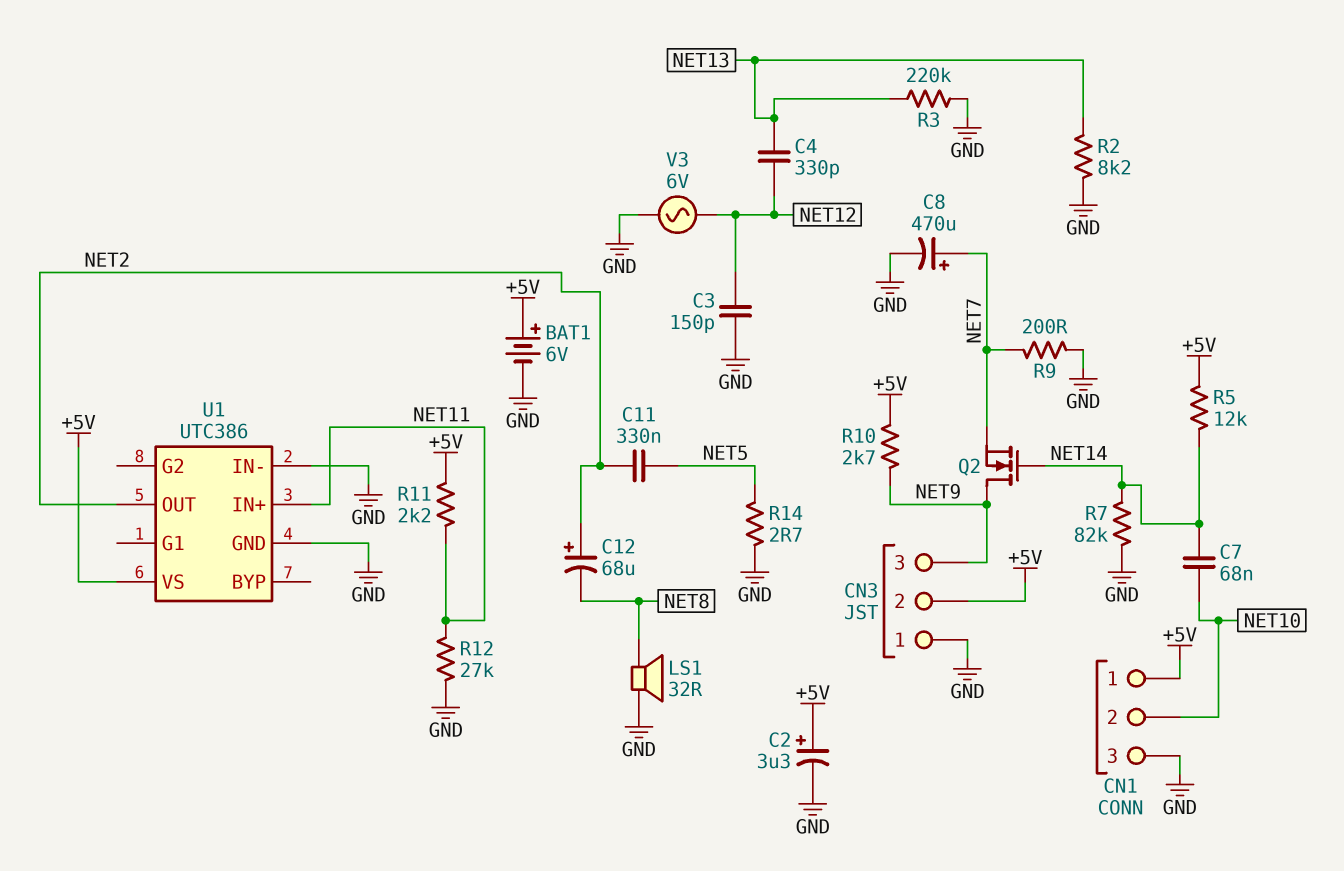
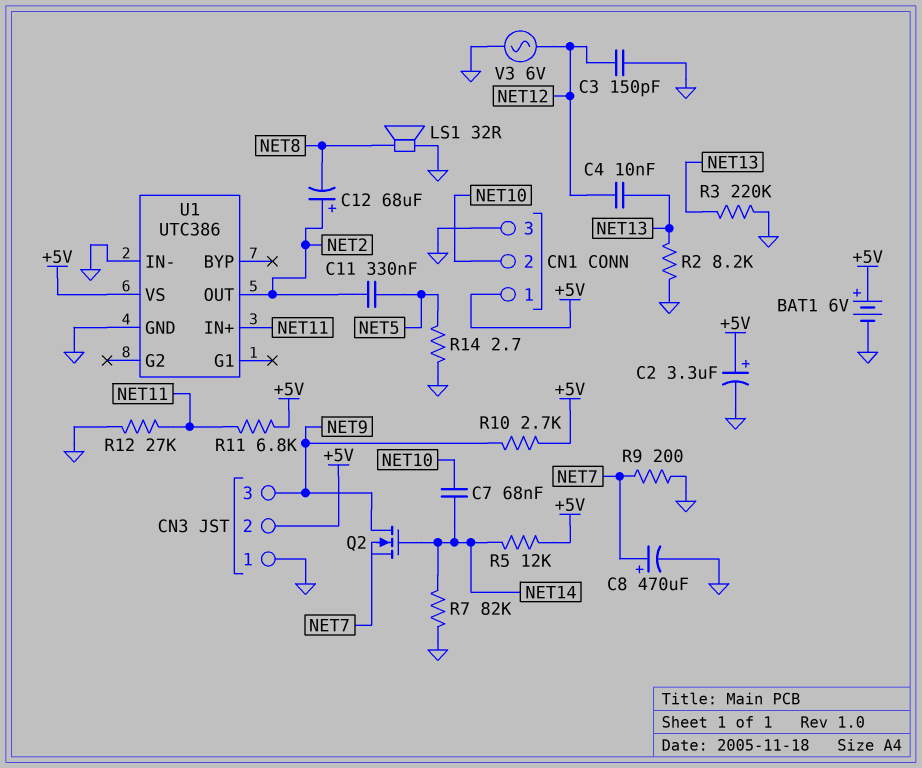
C4: 330pF (NET12, NET13) -> 10nF (NET12, NET13)
R11: 2.2k (+5V, NET11) -> 6.8k (+5V, NET11)

